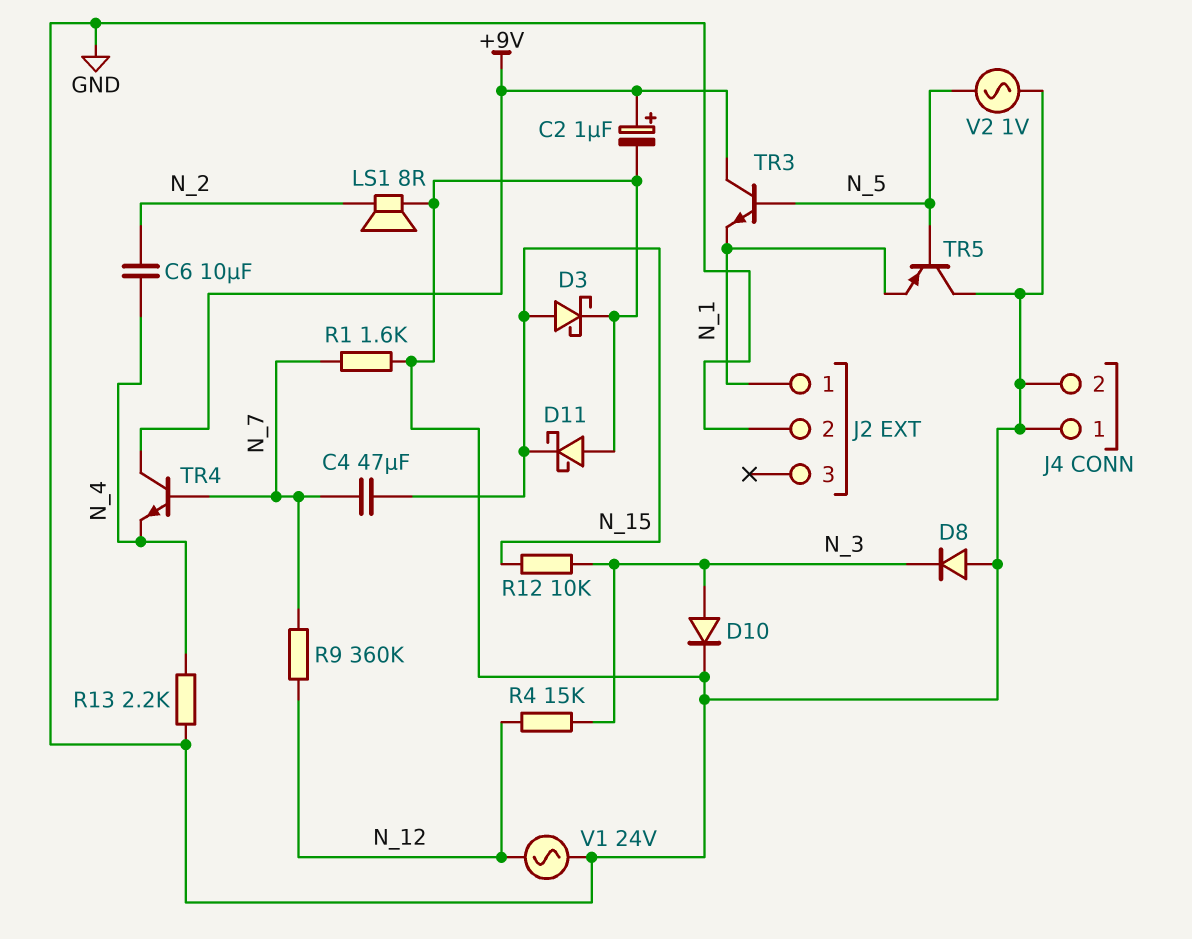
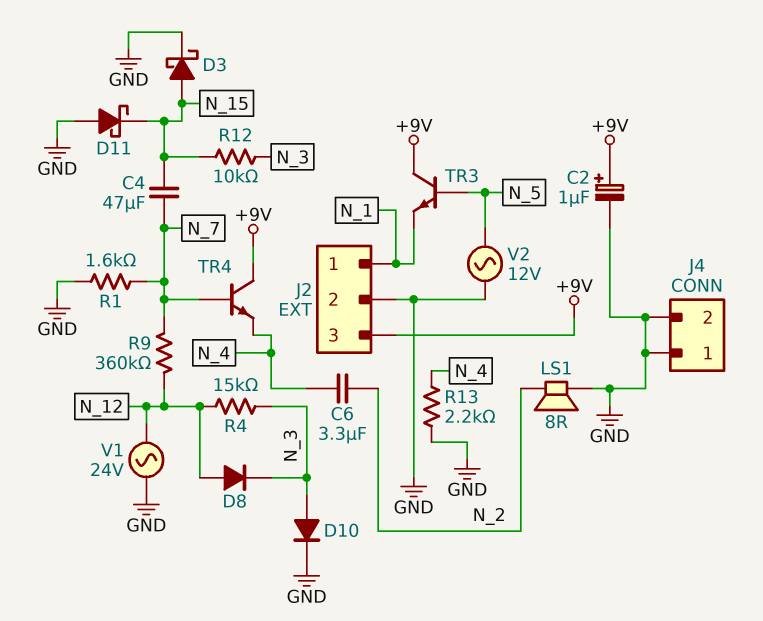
C6: 10uF (N_2, N_4) -> 3.3uF (N_2, N_4)
D8: diode (A GND, K N_3) -> diode (A N_12, K N_3)
J2 pin 3: none -> +9V
TR5: PNP (B N_5, C GND, E N_1) -> none
V2: AC 1V (GND, N_5) -> AC 12V (GND, N_5)

